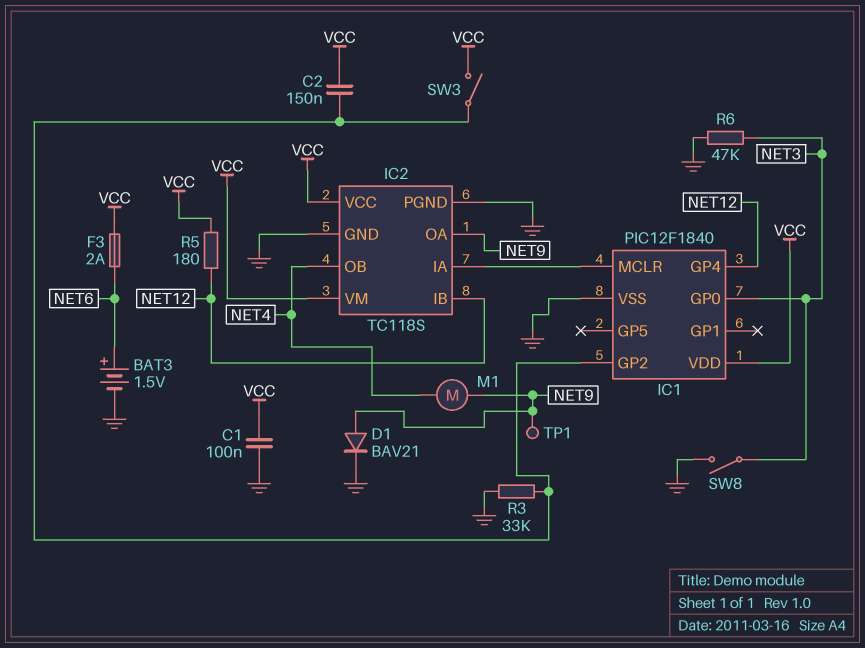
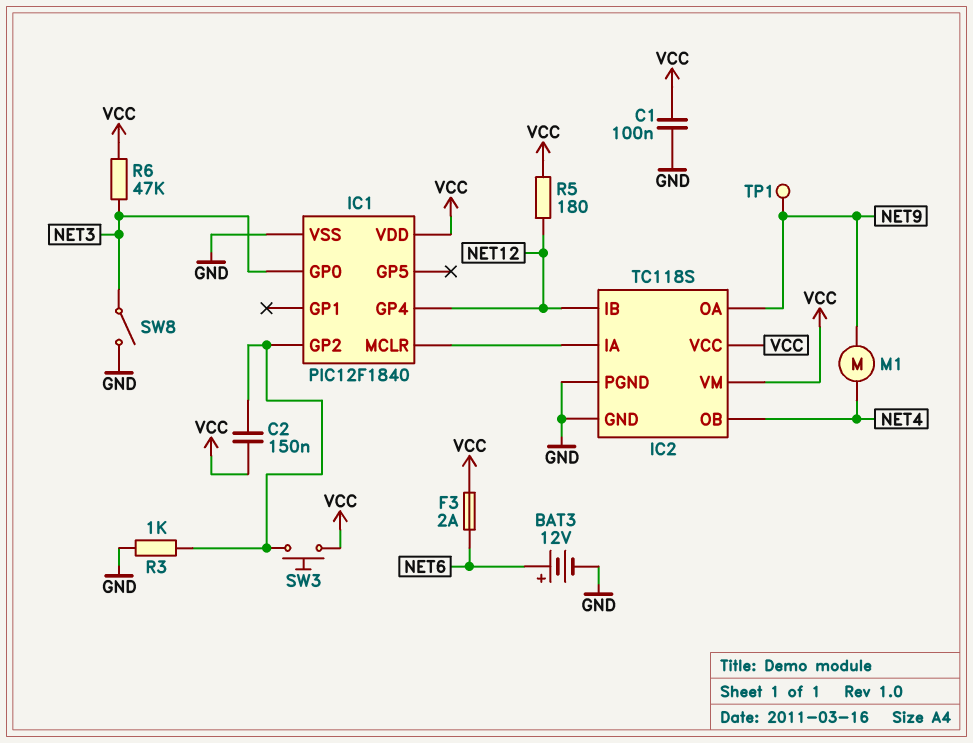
BAT3: 1.5V (plus NET6, minus GND) -> 12V (plus NET6, minus GND)
D1: diode BAV21 (A NET9, K GND) -> none
R3: 33k (GND, IC1/GP2) -> 1k (GND, IC1/GP2)
R6: 47k (GND, NET3) -> 47k (NET3, VCC)
SW3: switch (IC1/GP2, VCC) -> button (IC1/GP2, VCC)

